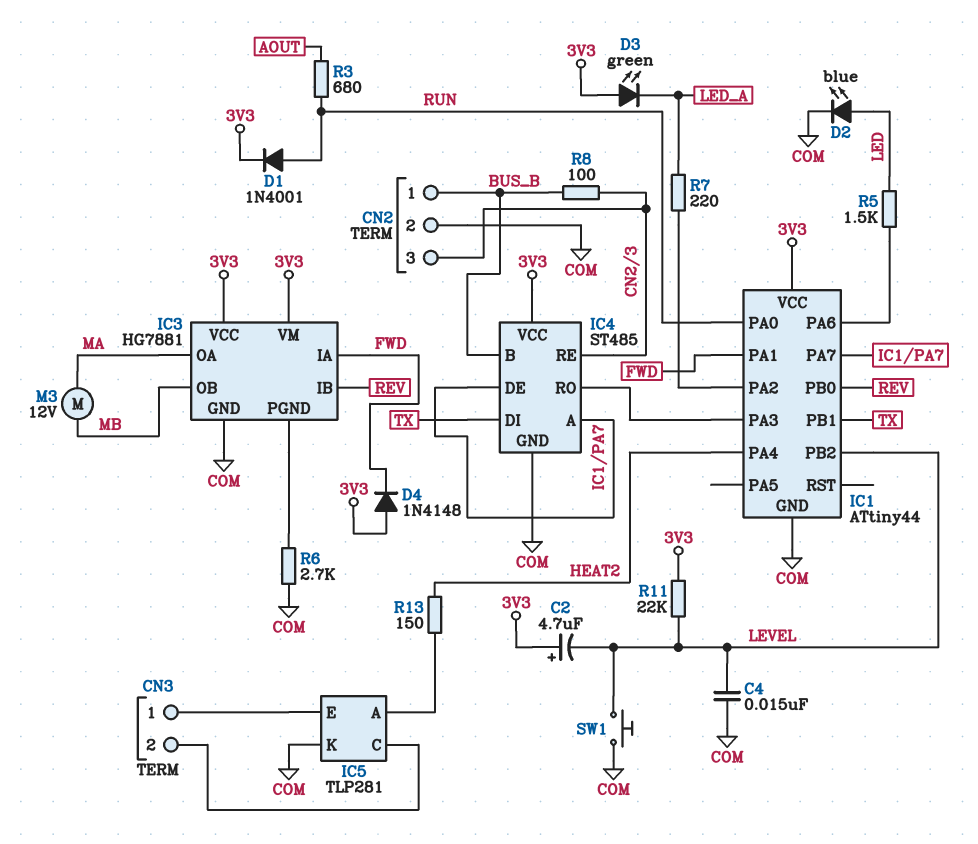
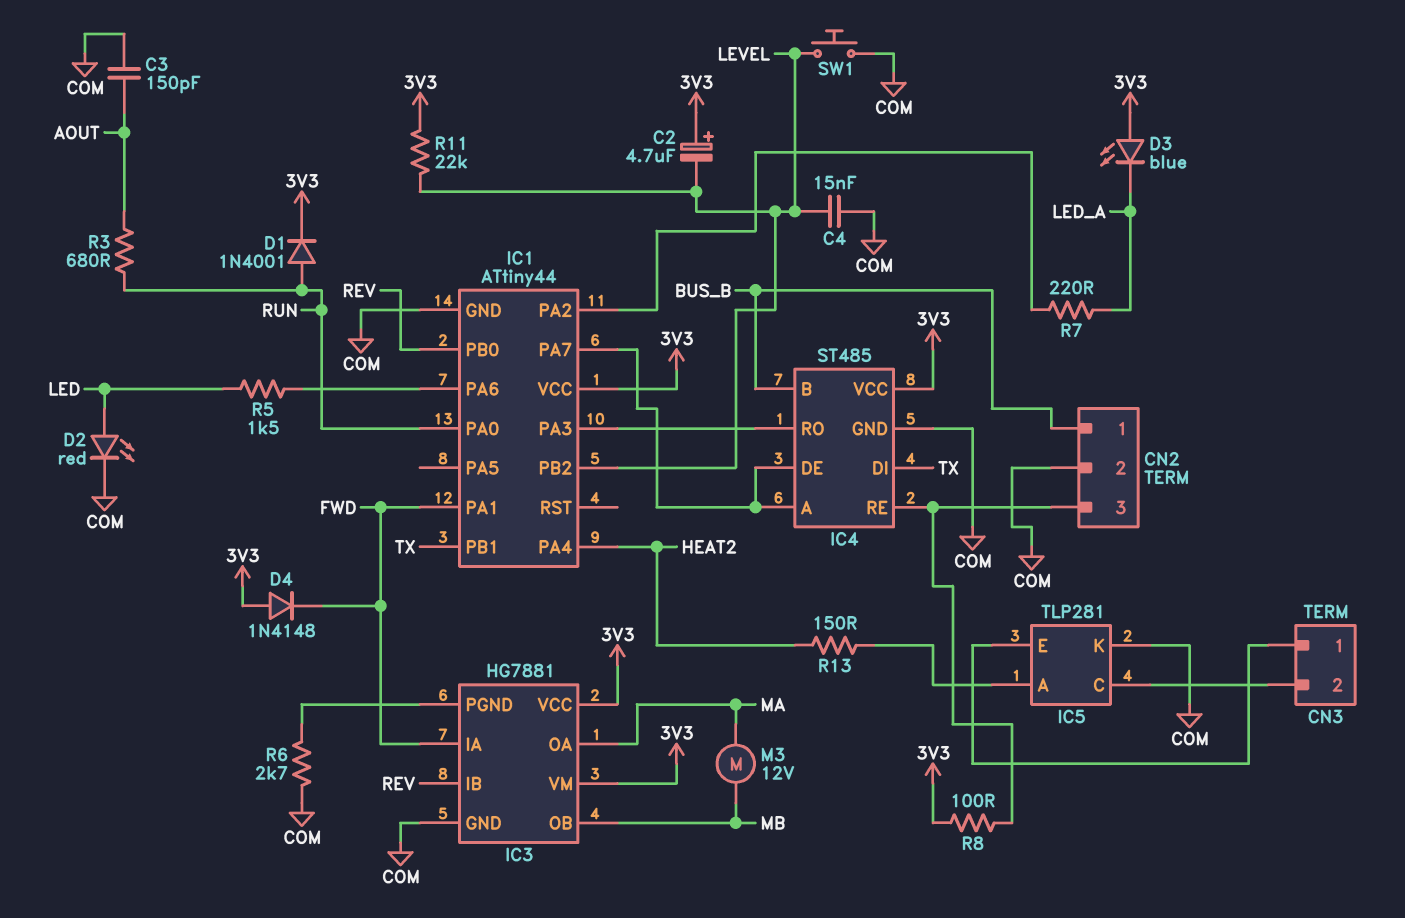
C3: none -> 150pF (AOUT, COM)
D2: LED blue (A LED, K COM) -> LED red (A LED, K COM)
D3: LED green (A 3V3, K LED_A) -> LED blue (A 3V3, K LED_A)
R8: 100 (BUS_B, CN2/3) -> 100 (3V3, CN2/3)

